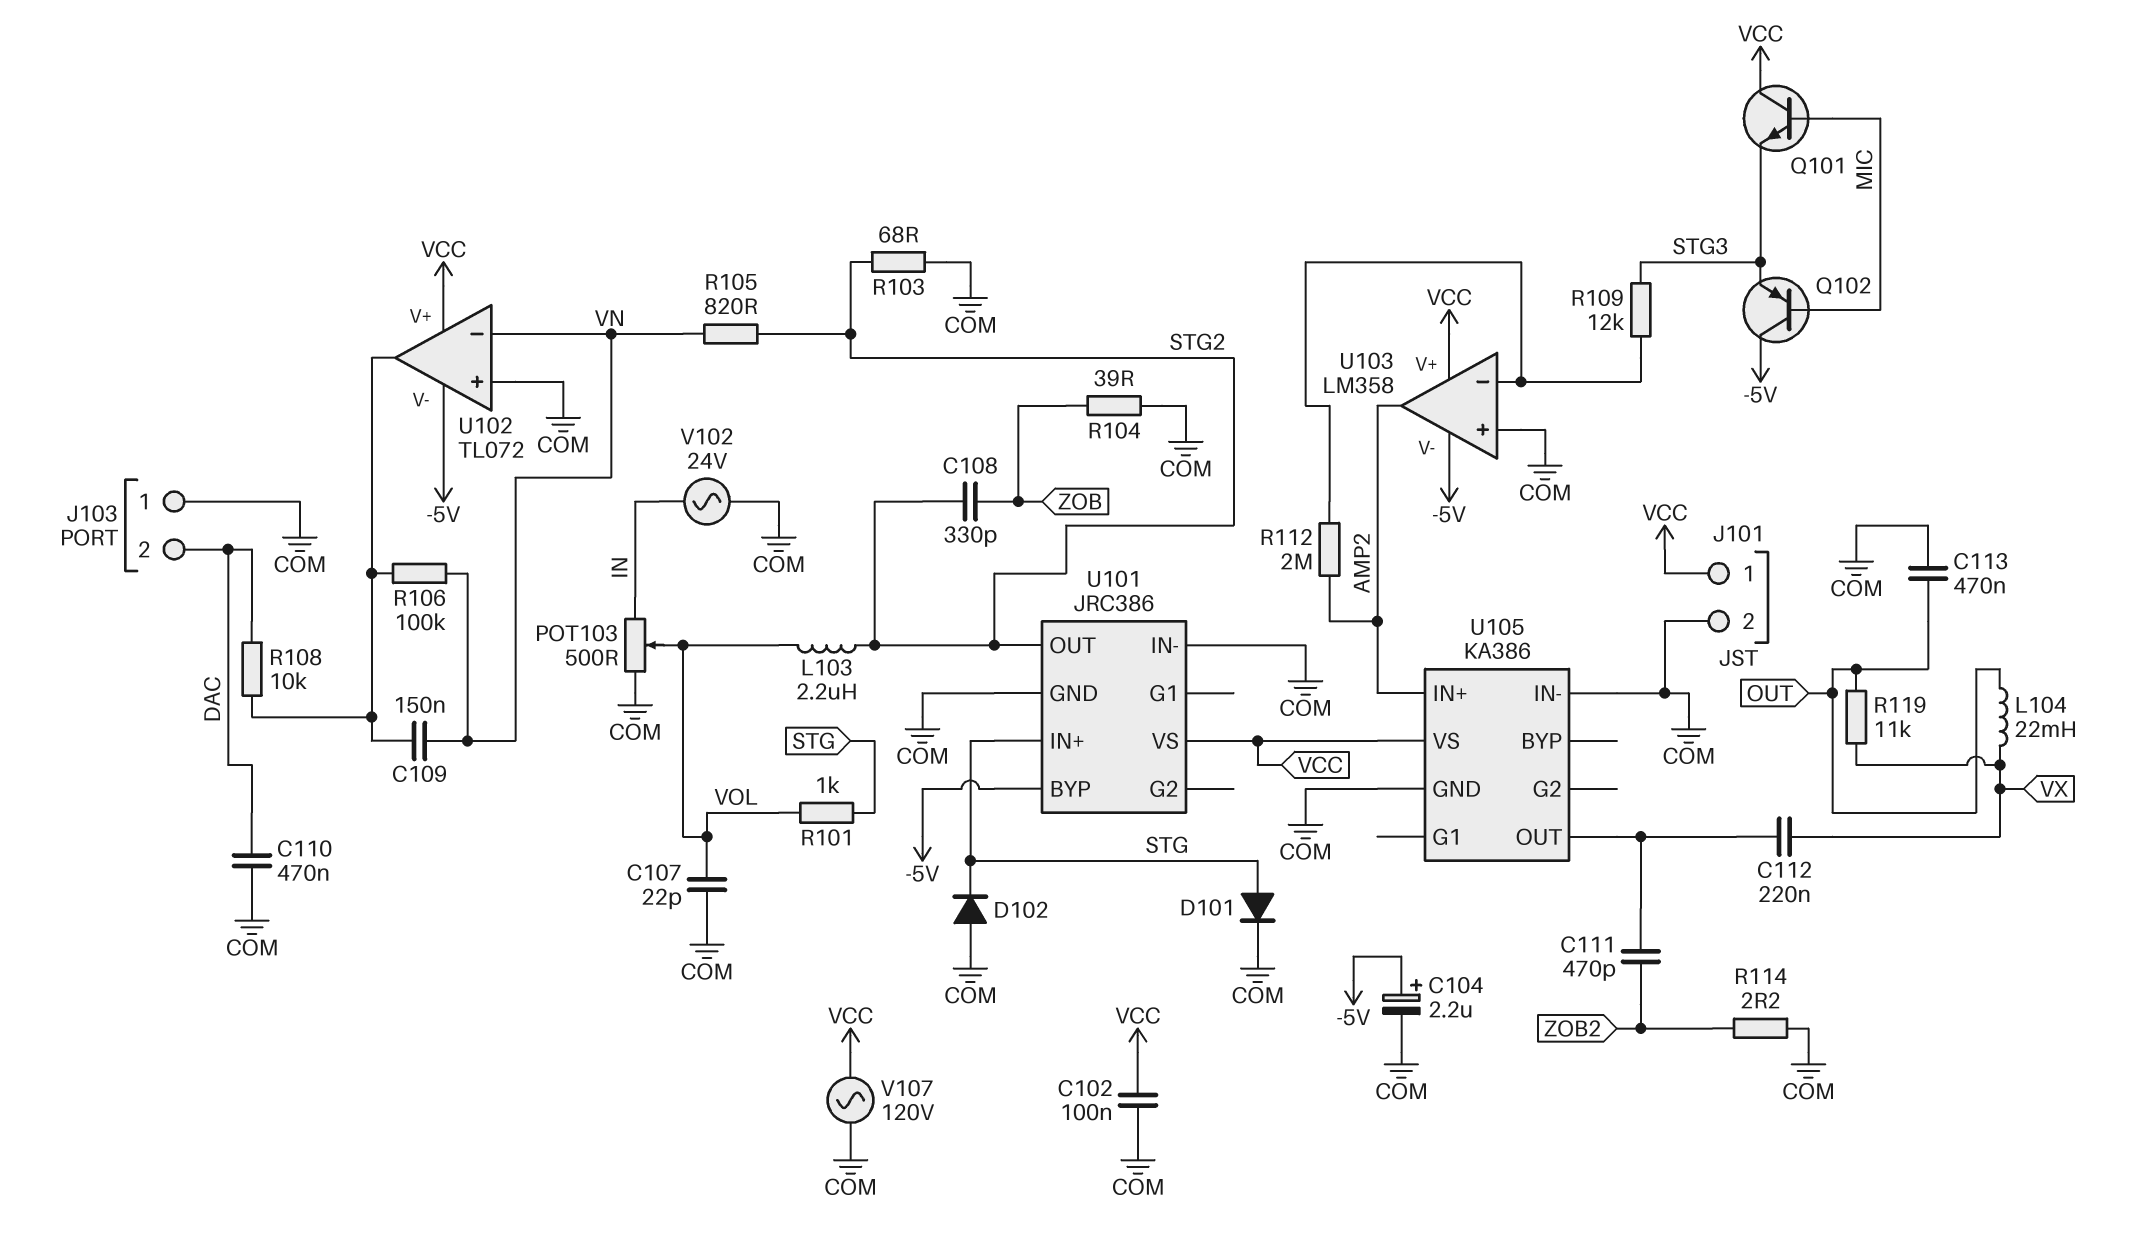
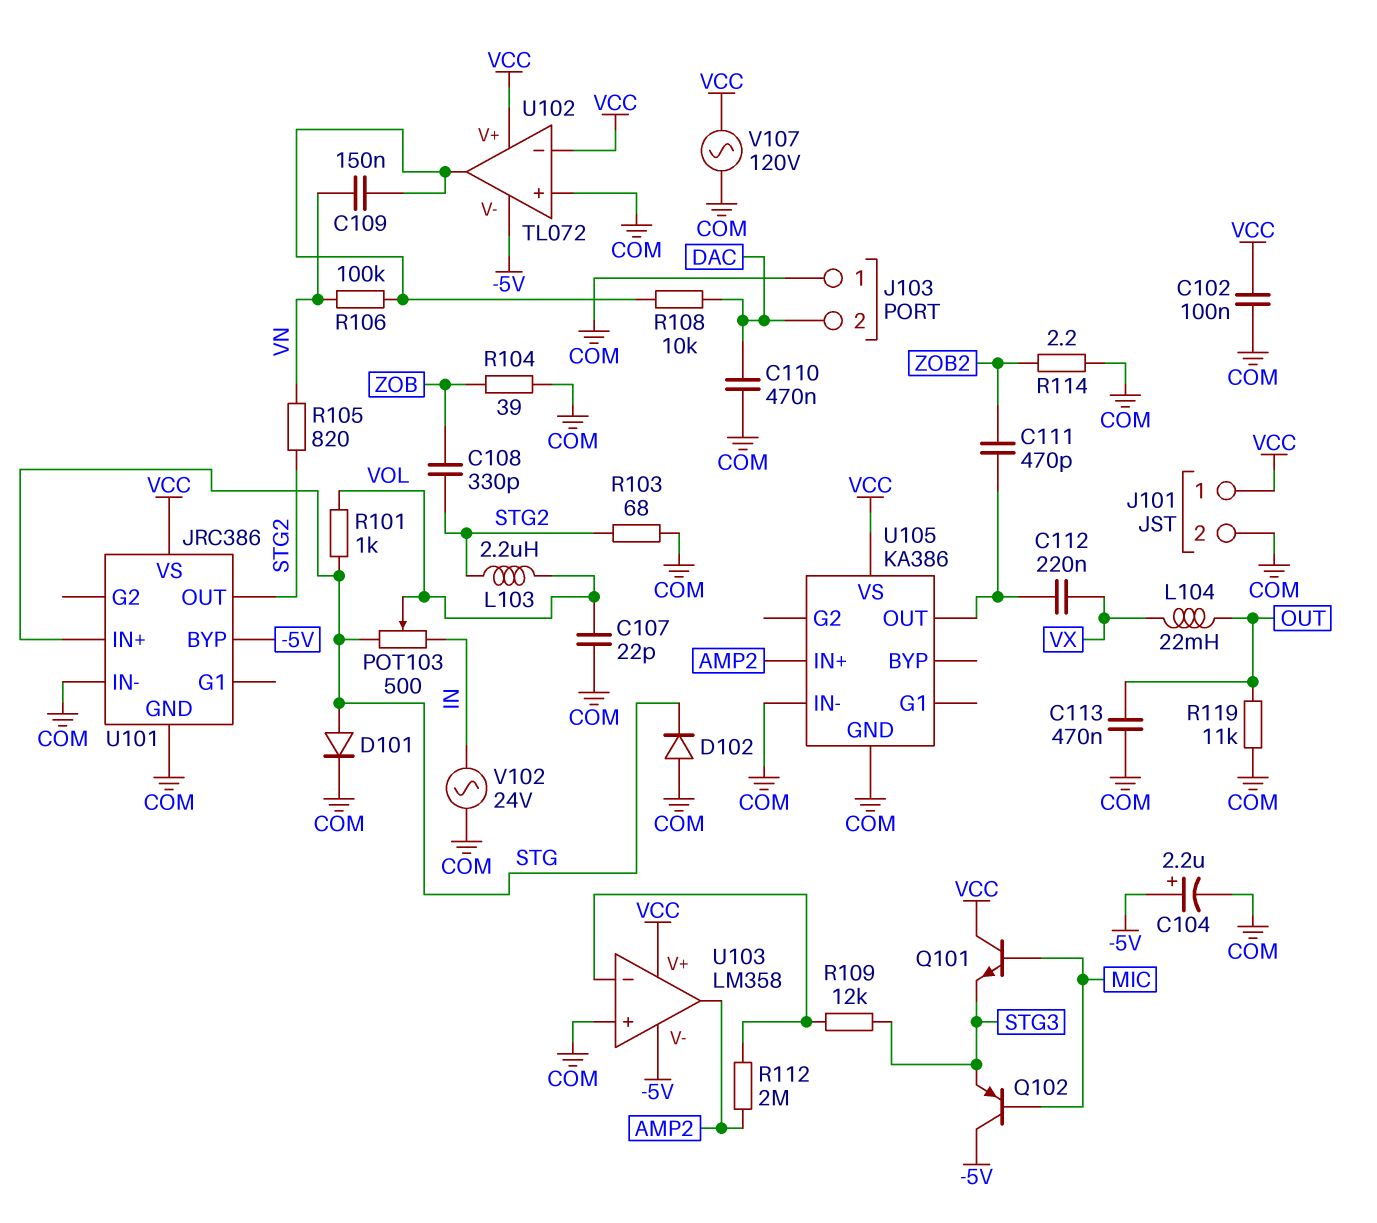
POT103: 500 (COM, IN, wiper VOL) -> 500 (IN, STG, wiper VOL)
R119: 11k (OUT, VX) -> 11k (COM, OUT)
U102 pin in-: VN -> VCC

